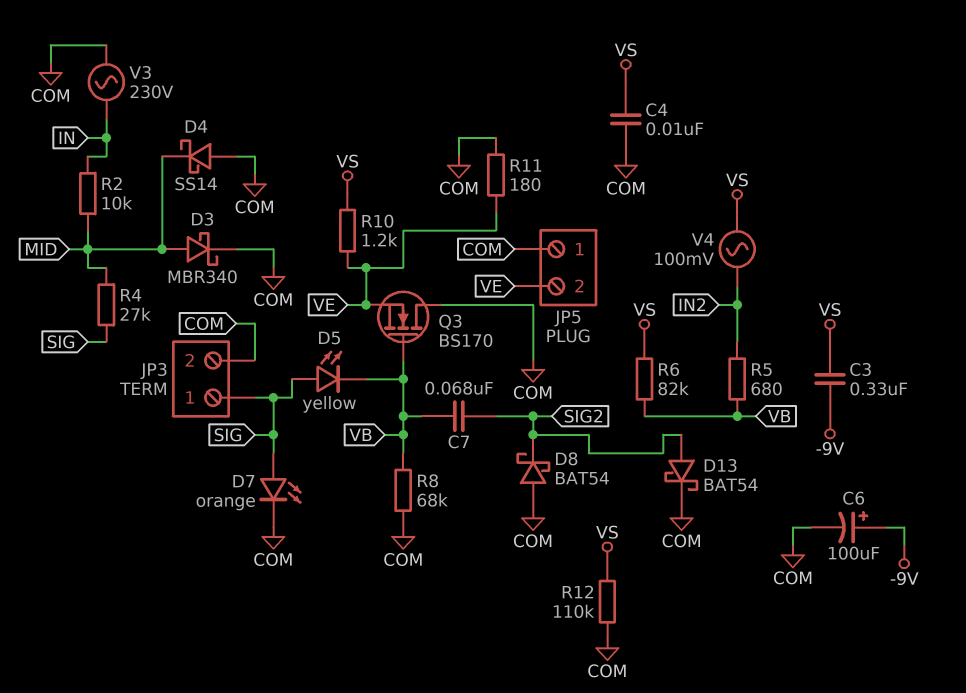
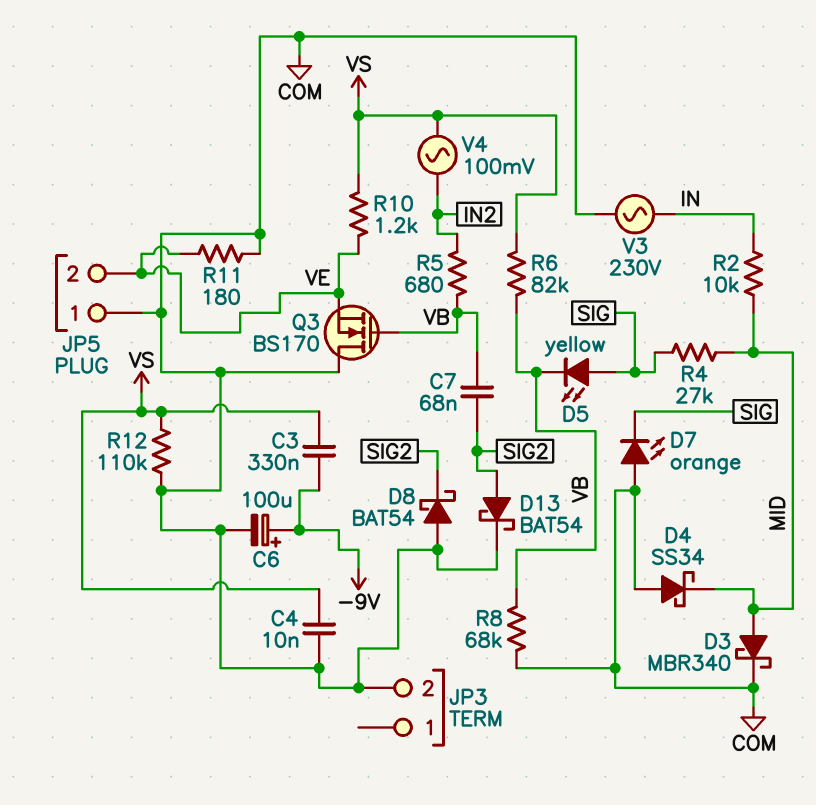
D4: schottky SS14 (A COM, K MID) -> schottky SS34 (A COM, K MID)
D7: LED orange (A SIG, K COM) -> LED orange (A COM, K SIG)
JP3 pin 1: SIG -> none

